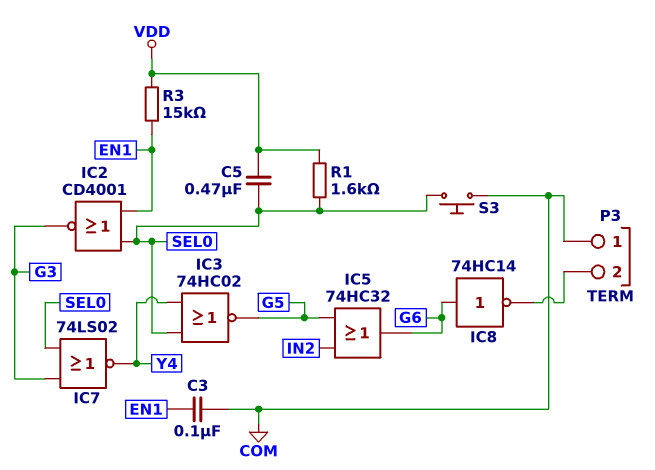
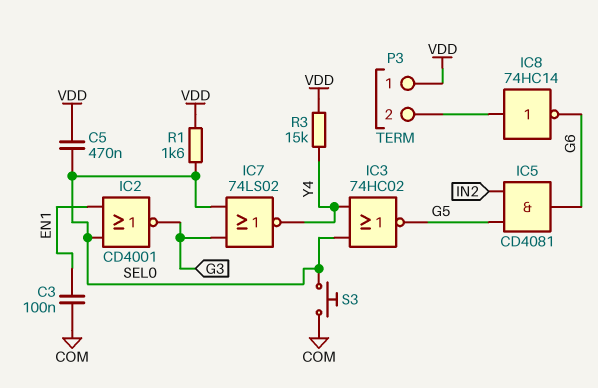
IC5: OR 74HC32 (in G5, in IN2, out G6) -> AND CD4081 (in G5, in IN2, out G6)
IC8: NOT 74HC14 (in G6, out P3/2) -> NOT 74HC14 (in P3/2, out G6)
P3 pin 1: COM -> VDD
R3: 15k (EN1, VDD) -> 15k (VDD, Y4)

